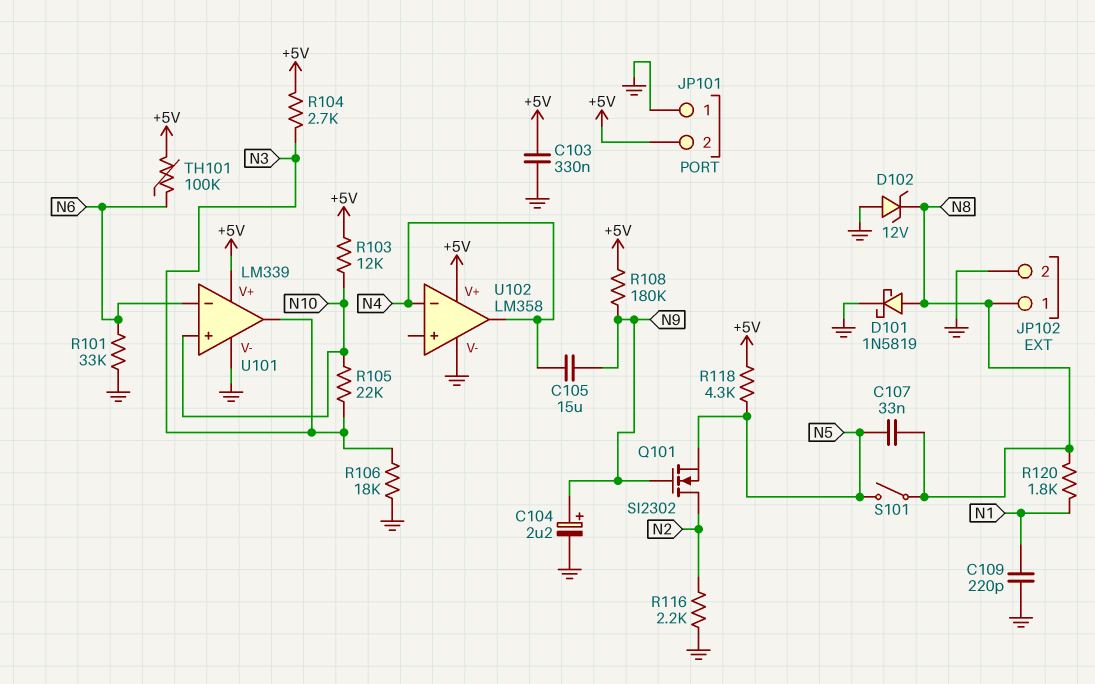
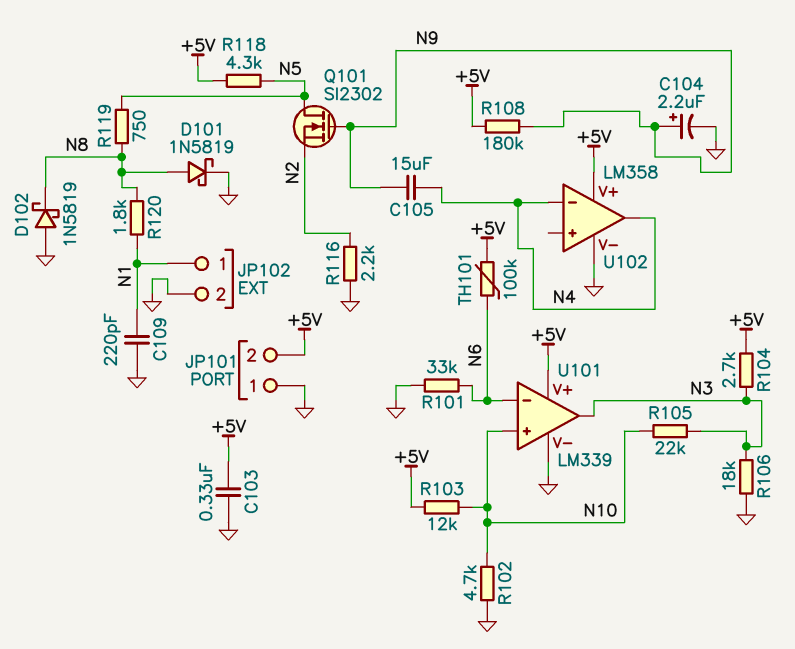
C107: 33nF (N5, N8) -> none
D102: zener 12V (A GND, K N8) -> schottky 1N5819 (A GND, K N8)
JP102 pin 1: N8 -> N1
Q101: NMOS SI2302 (G N9, D N2, S N5) -> NMOS SI2302 (G N9, D N5, S N2)
R102: none -> 4.7k (GND, N10)
R119: none -> 750 (N5, N8)
S101: switch (N5, N8) -> none

